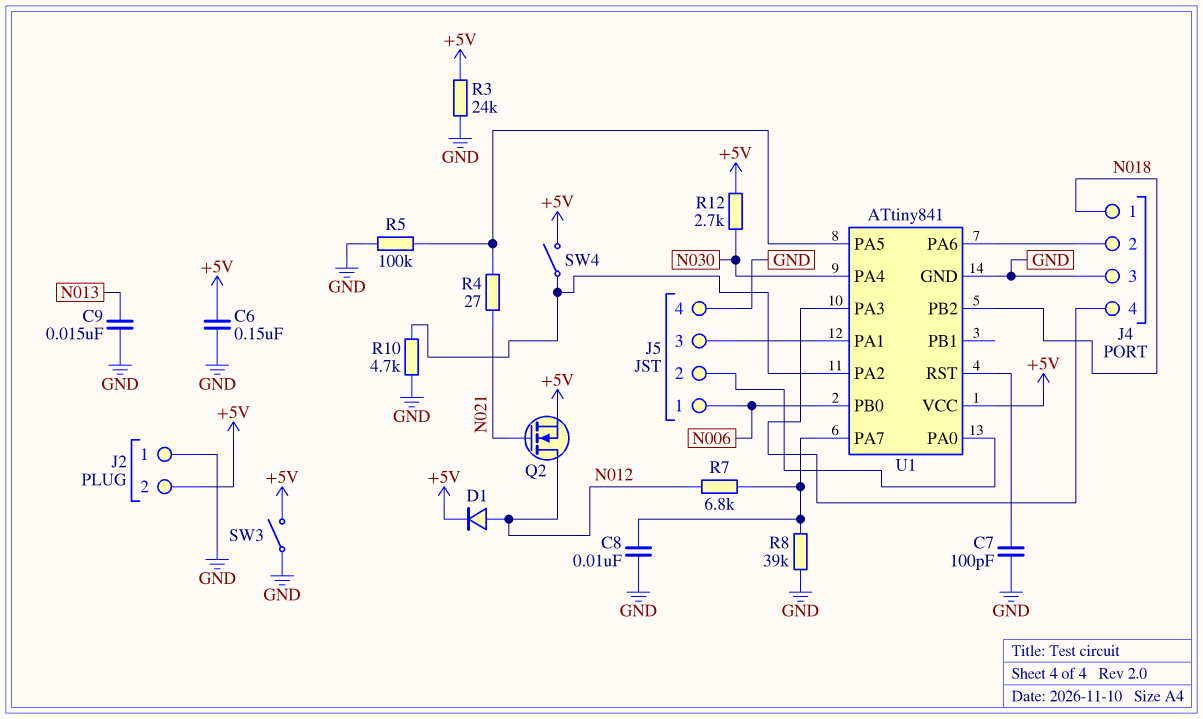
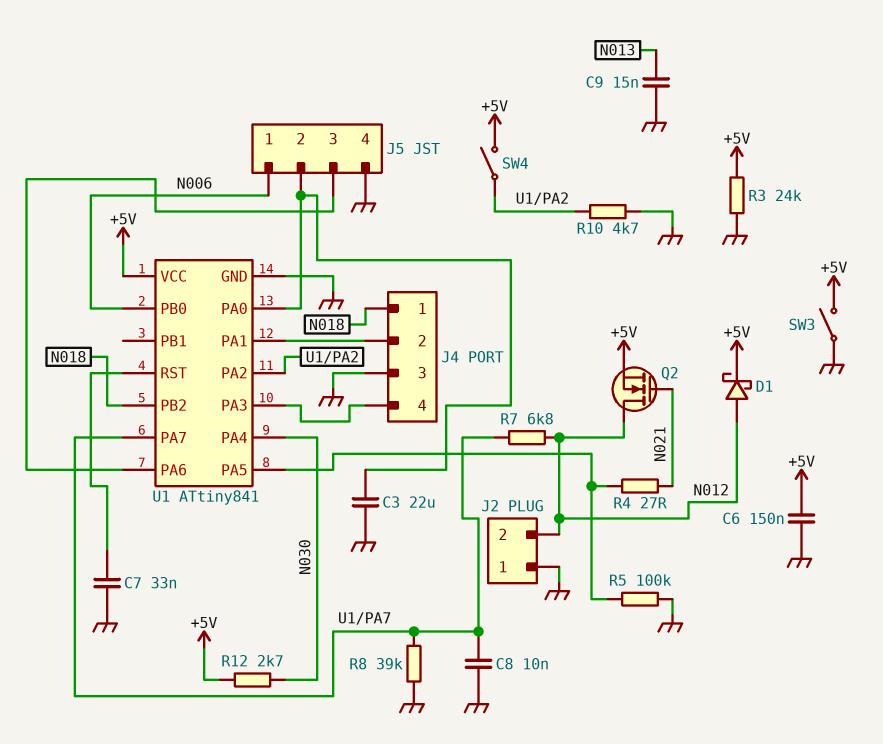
C3: none -> 22uF (GND, J5/2)
C7: 100pF (GND, U1/RST) -> 33nF (GND, U1/RST)
D1: diode (A N012, K +5V) -> schottky (A N012, K +5V)
J2 pin 2: +5V -> N012
U1 pin PA1: J5/3 -> J4/2
U1 pin PA6: J4/2 -> J5/3

